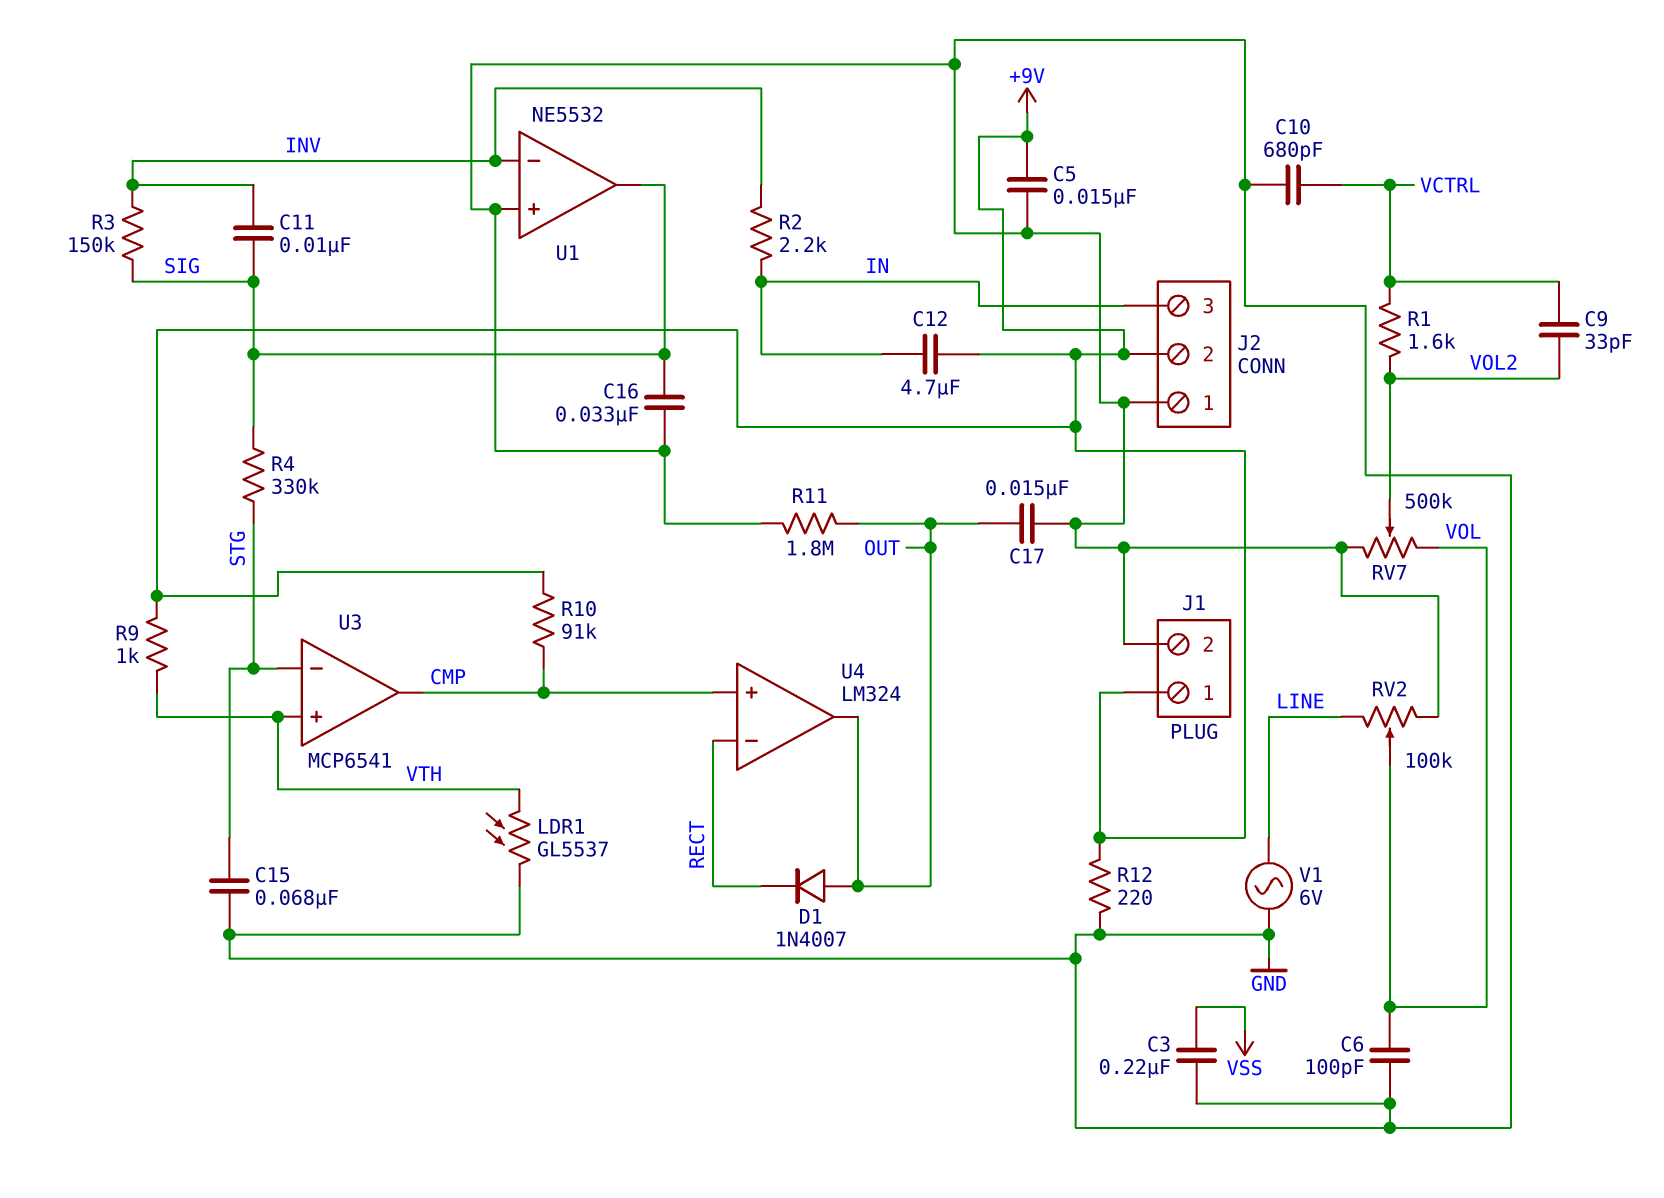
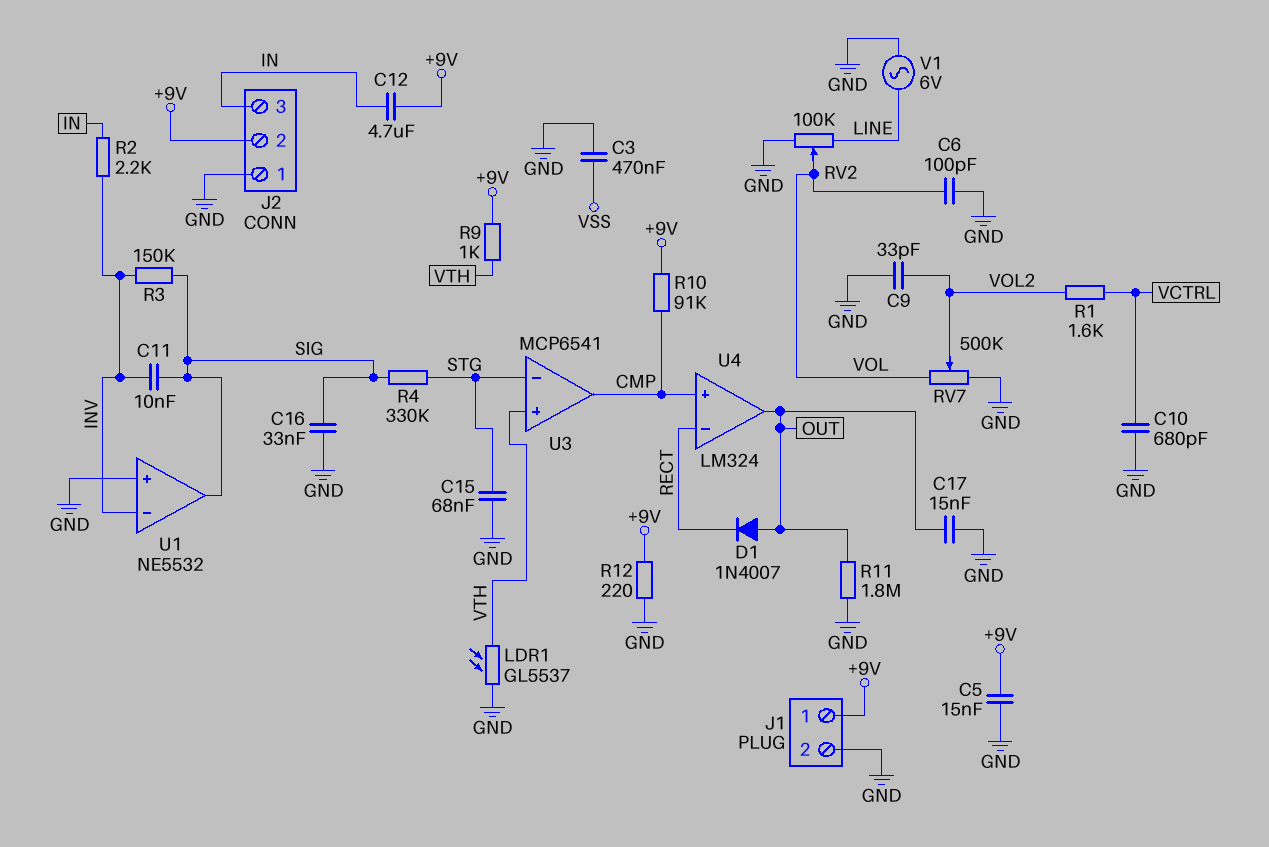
C3: 220nF (GND, VSS) -> 470nF (GND, VSS)
C9: 33pF (VCTRL, VOL2) -> 33pF (GND, VOL2)

